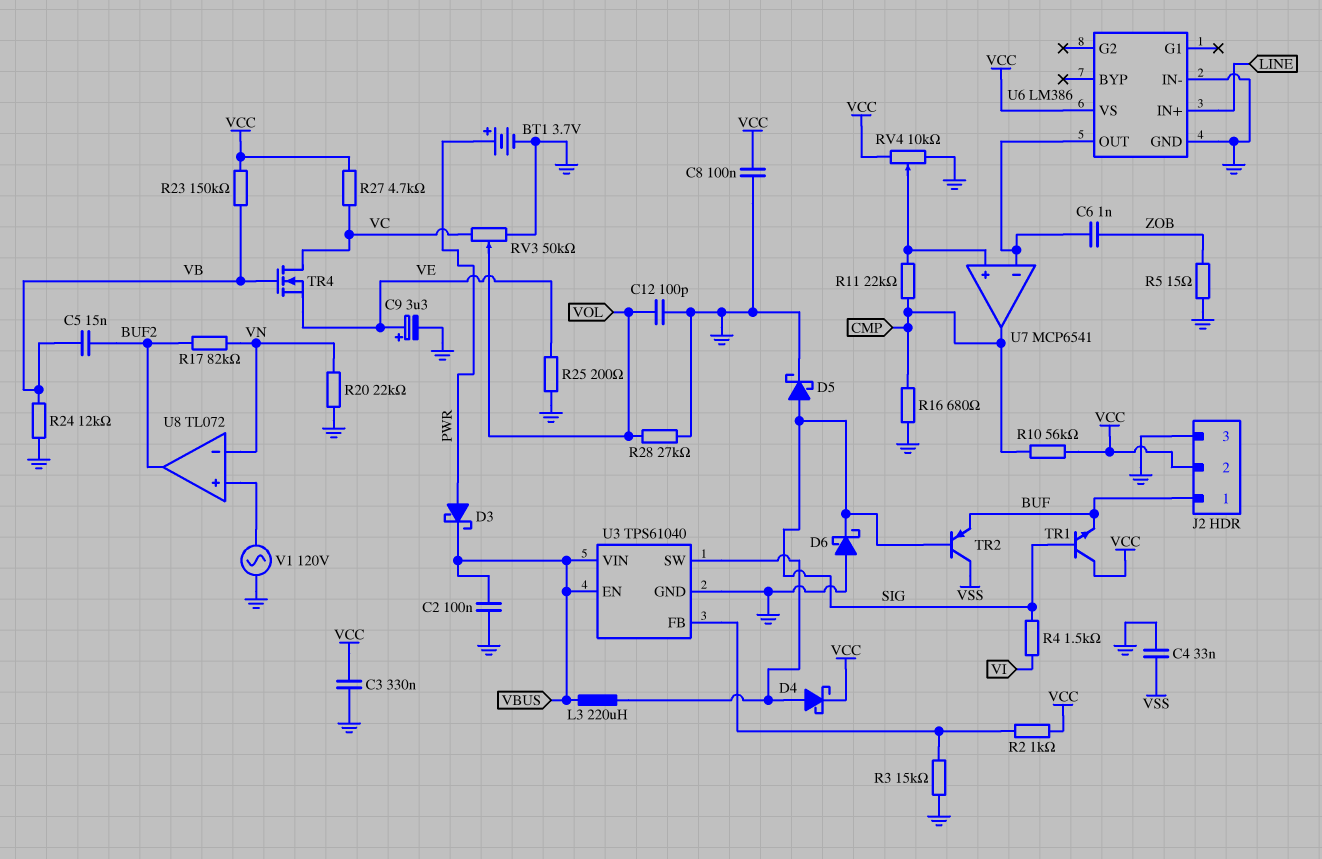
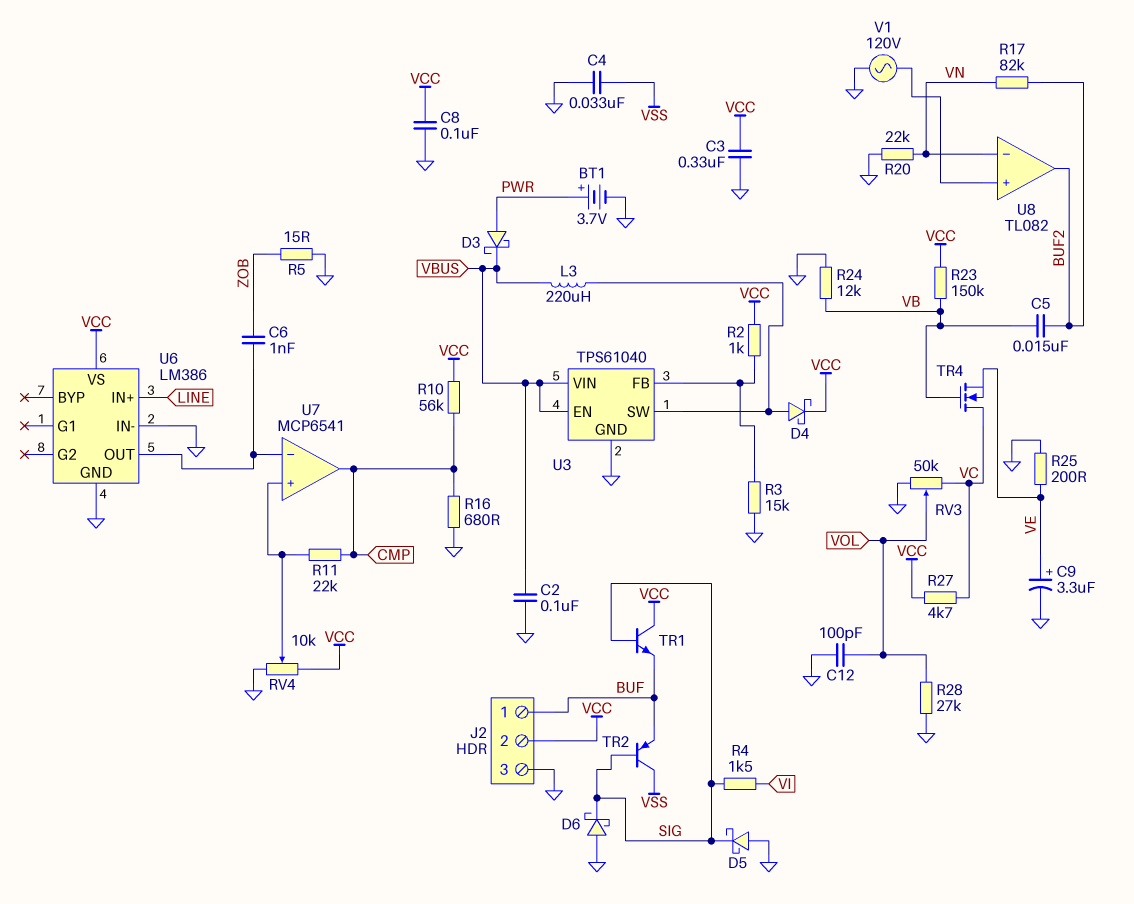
D5: schottky (A SIG, K GND) -> schottky (A GND, K SIG)
U8: TL072 -> TL082

